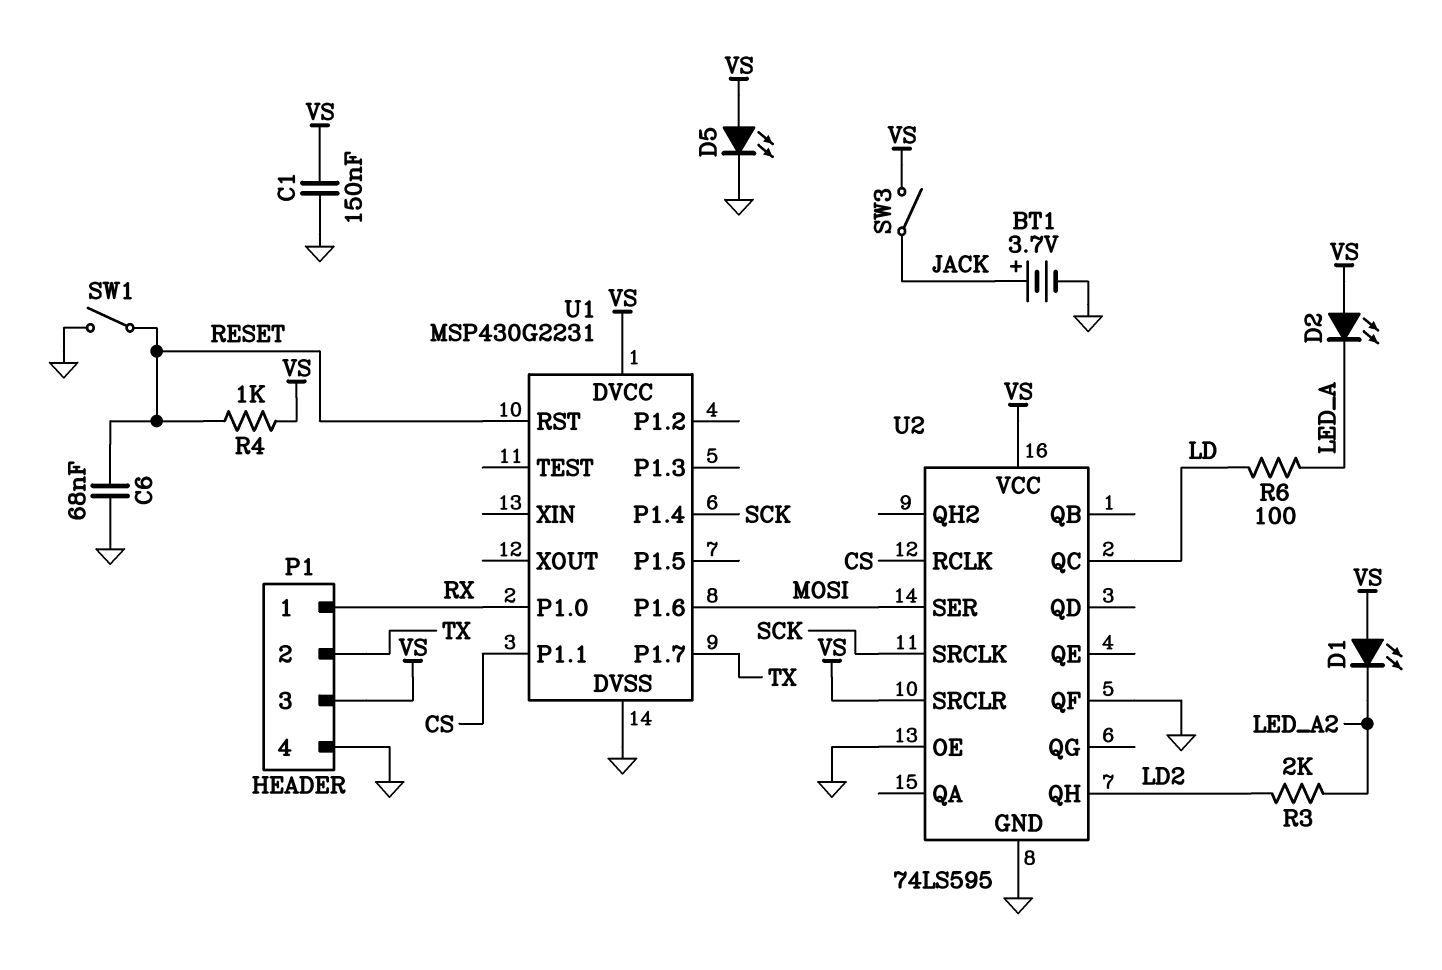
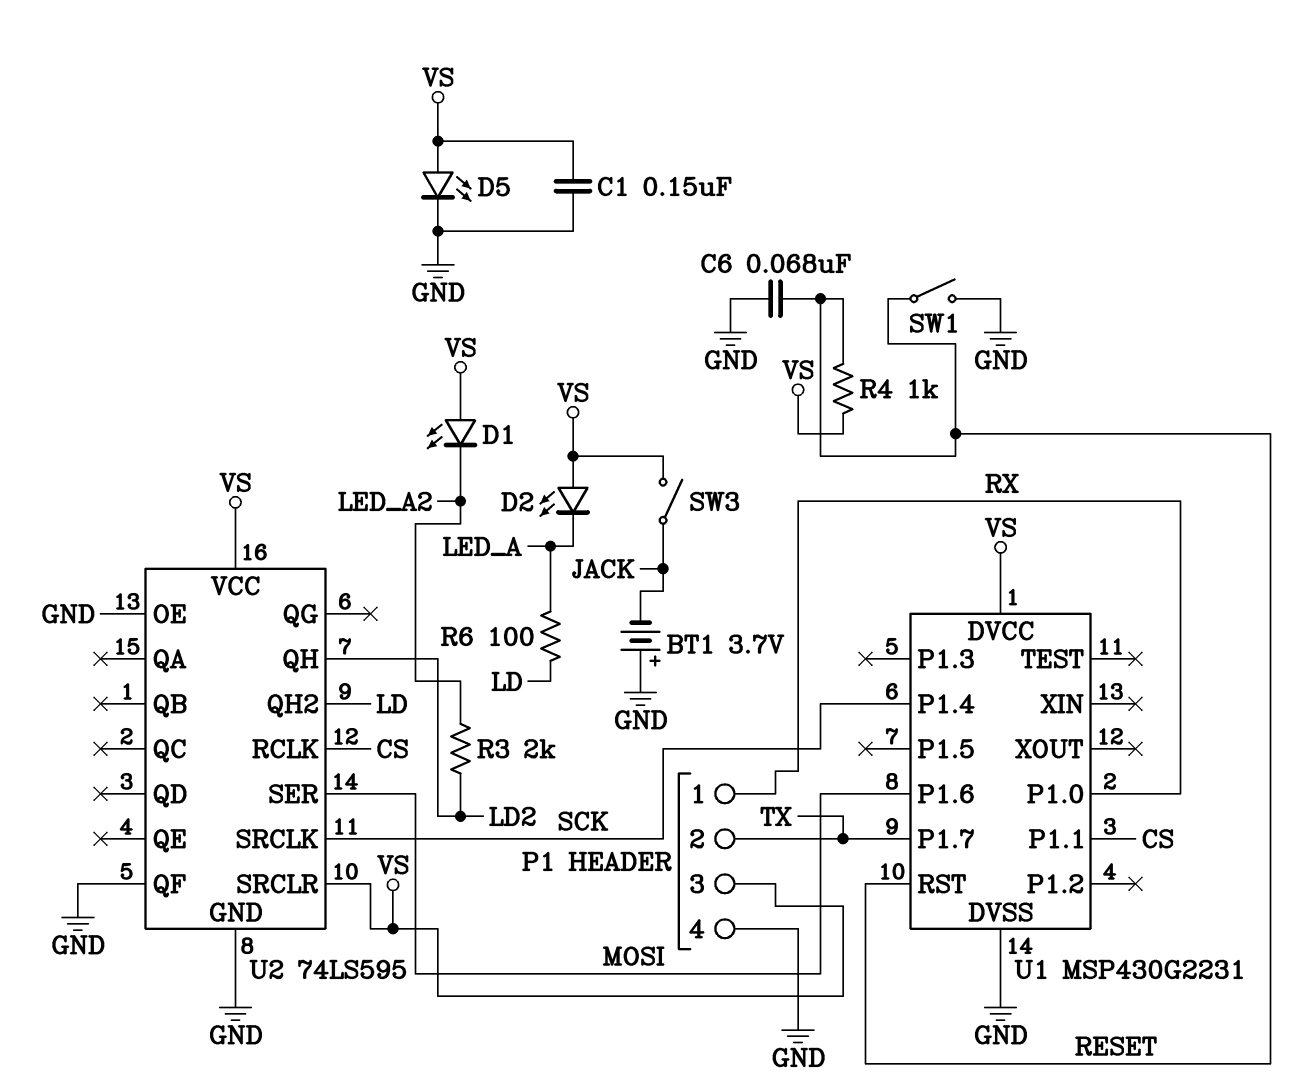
BT1: 3.7V (plus JACK, minus GND) -> 3.7V (plus GND, minus JACK)
U2 pin QC: LD -> none
U2 pin QH2: none -> LD

